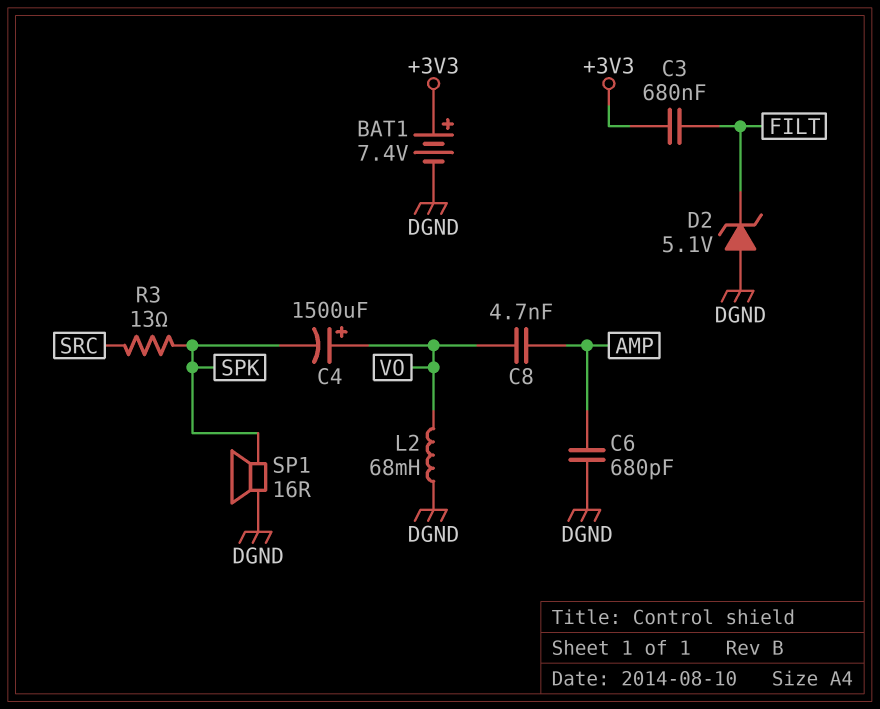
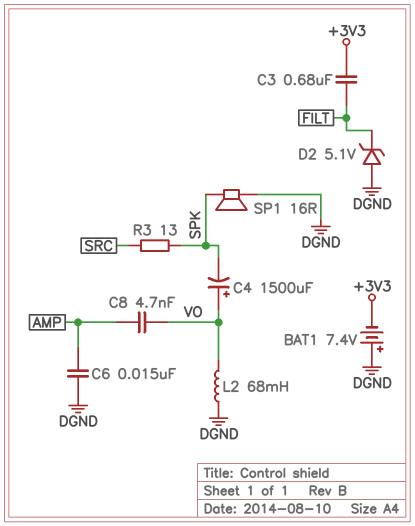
BAT1: 7.4V (plus +3V3, minus DGND) -> 7.4V (plus DGND, minus +3V3)
C6: 680pF (AMP, DGND) -> 15nF (AMP, DGND)

